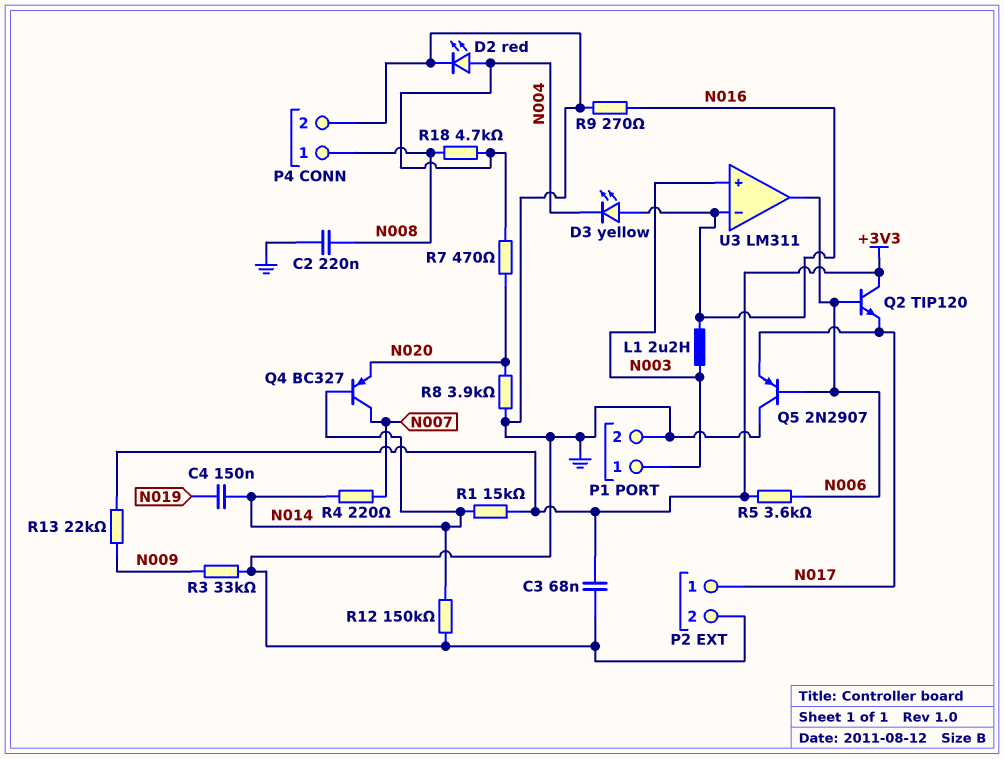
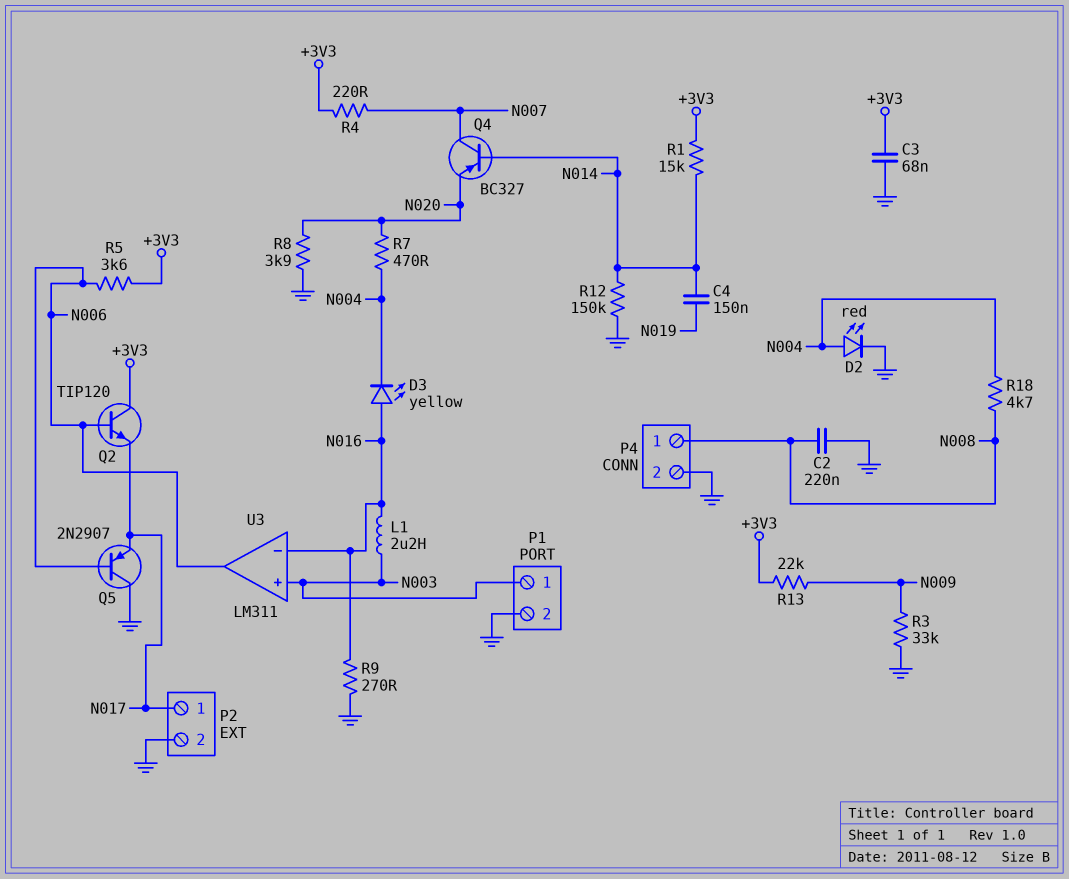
R4: 220 (N007, N014) -> 220 (+3V3, N007)

